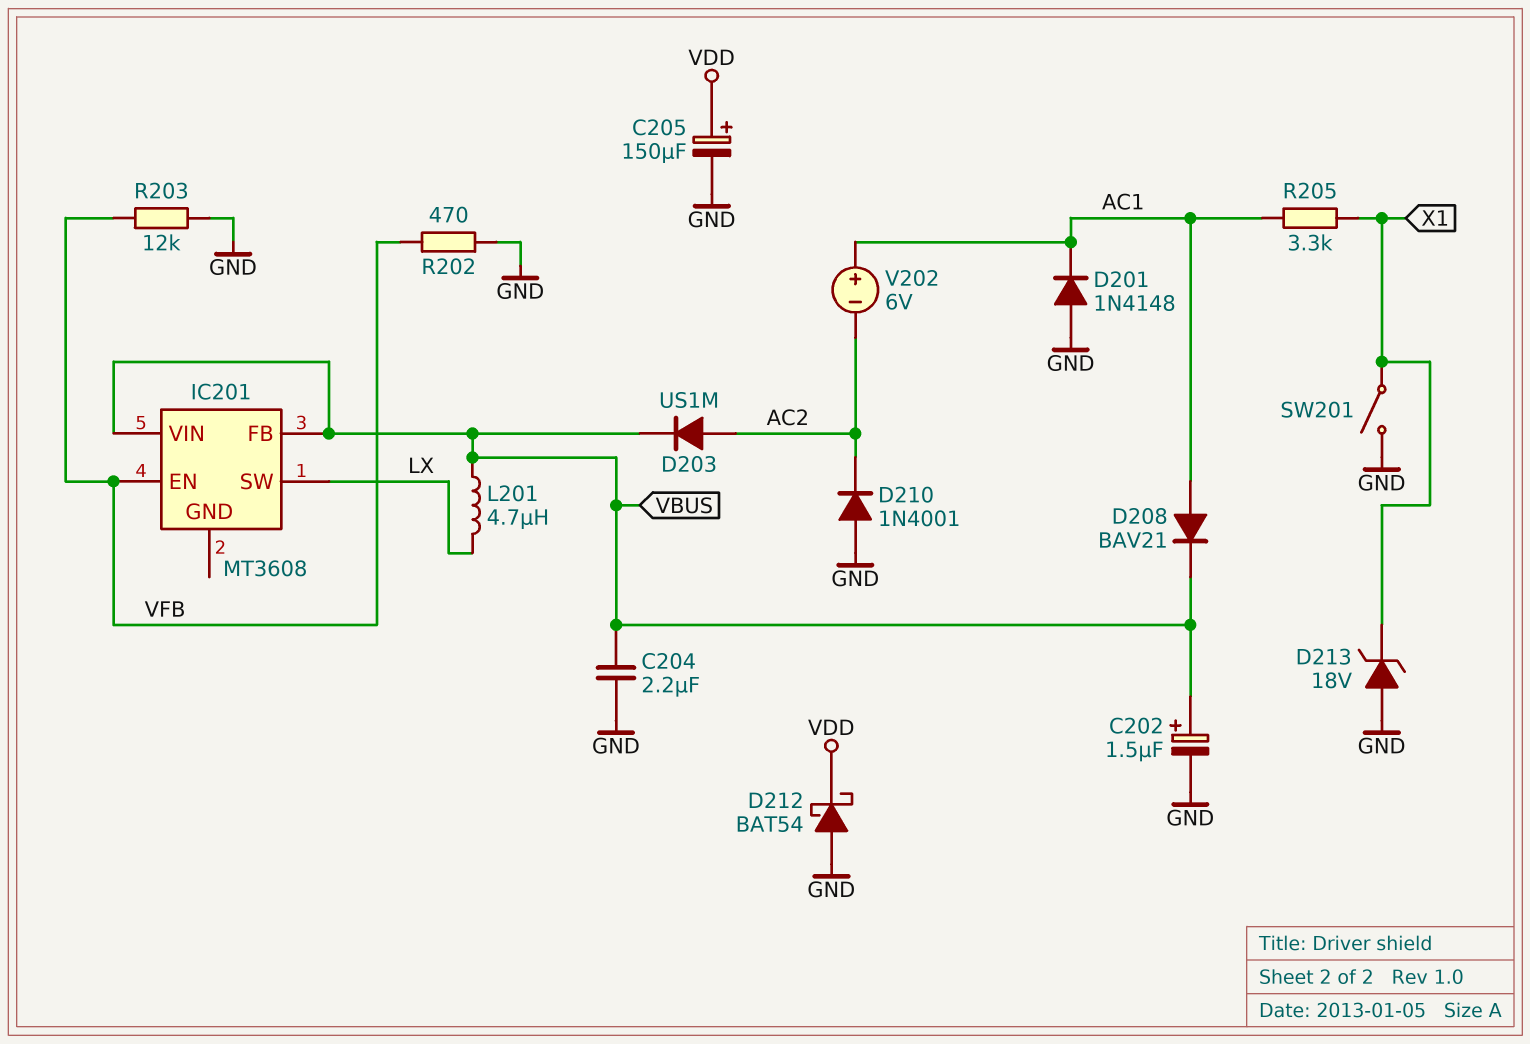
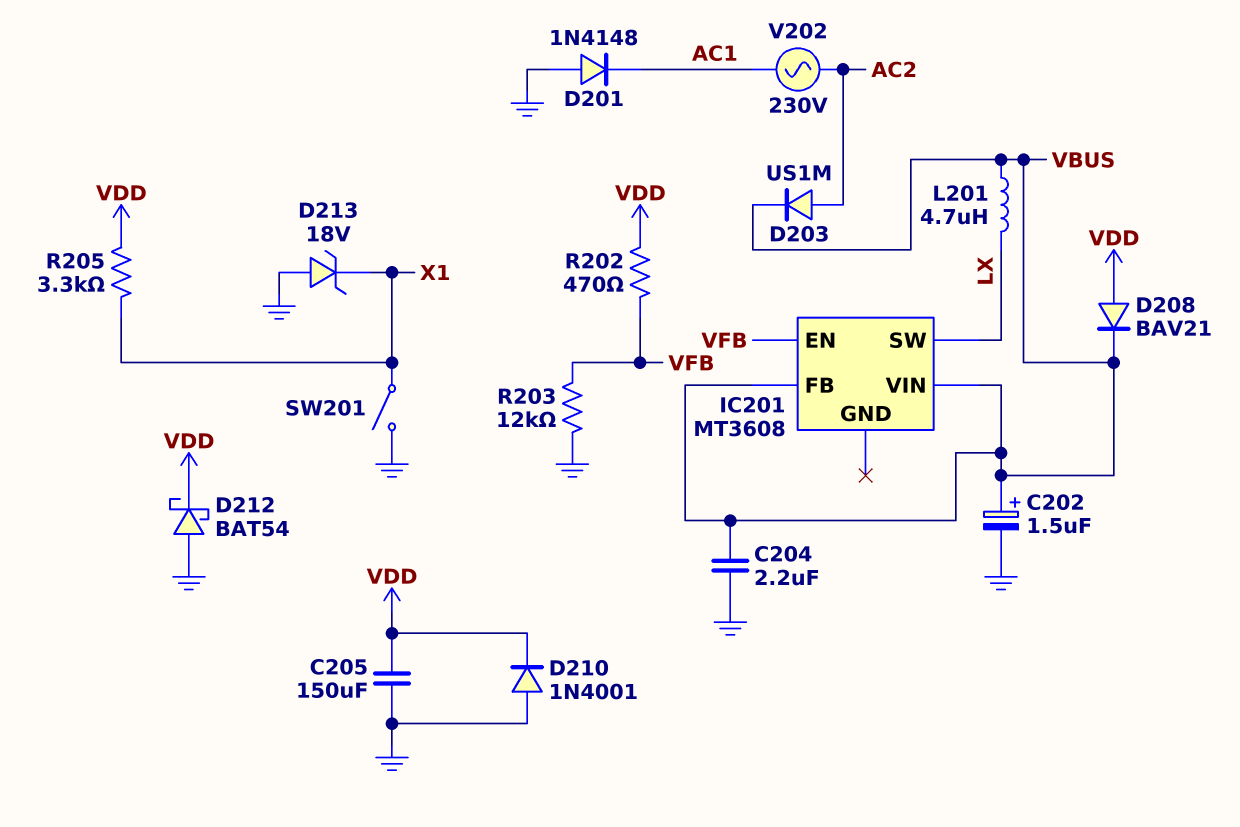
C205: 150uF (plus VDD, minus GND) -> 150uF (GND, VDD)
D208: diode BAV21 (A AC1, K VBUS) -> diode BAV21 (A VDD, K VBUS)
D210: diode 1N4001 (A GND, K AC2) -> diode 1N4001 (A GND, K VDD)
R202: 470 (GND, VFB) -> 470 (VDD, VFB)
R205: 3.3k (AC1, X1) -> 3.3k (VDD, X1)
V202: 6V (plus AC1, minus AC2) -> AC 230V (AC1, AC2)

